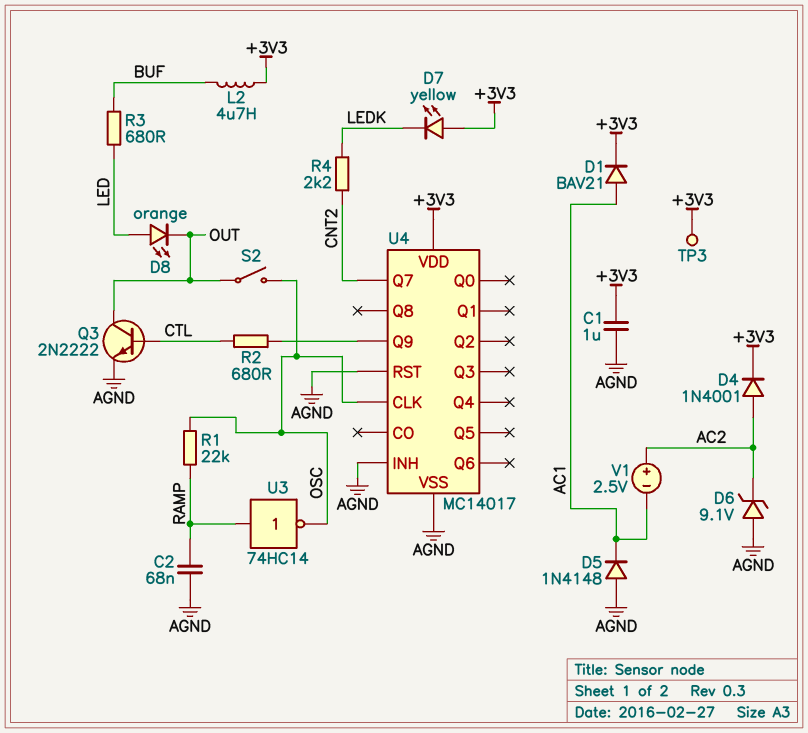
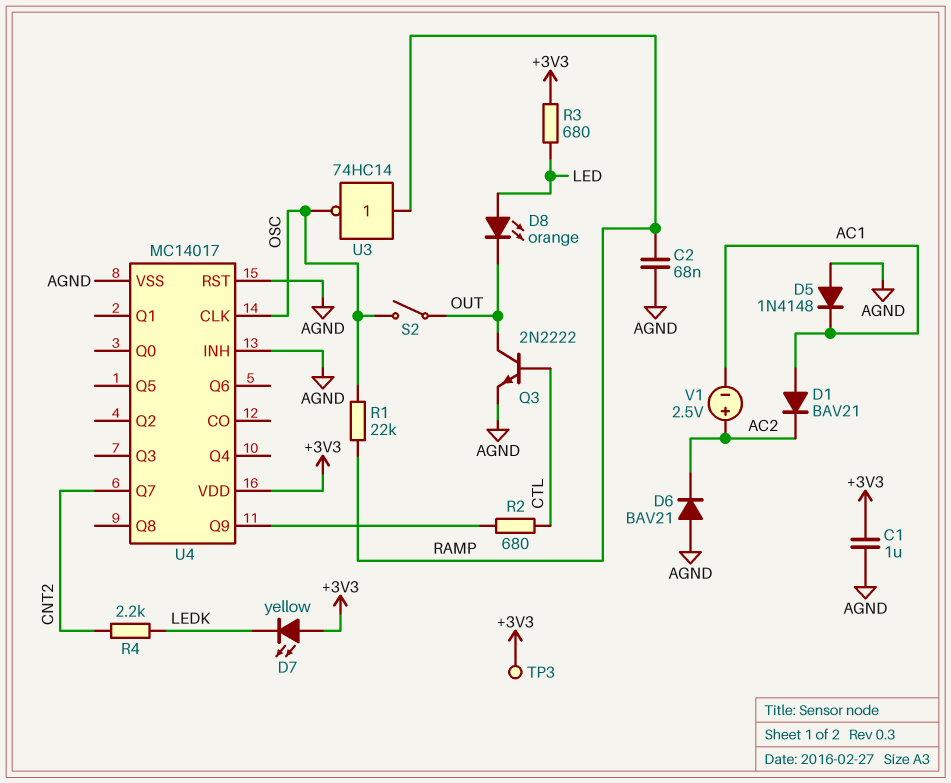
D1: diode BAV21 (A AC1, K +3V3) -> diode BAV21 (A AC1, K AC2)
D4: diode 1N4001 (A AC2, K +3V3) -> none
D6: zener 9.1V (A AGND, K AC2) -> diode BAV21 (A AGND, K AC2)
L2: 4.7uH (+3V3, BUF) -> none
R3: 680 (BUF, LED) -> 680 (+3V3, LED)

